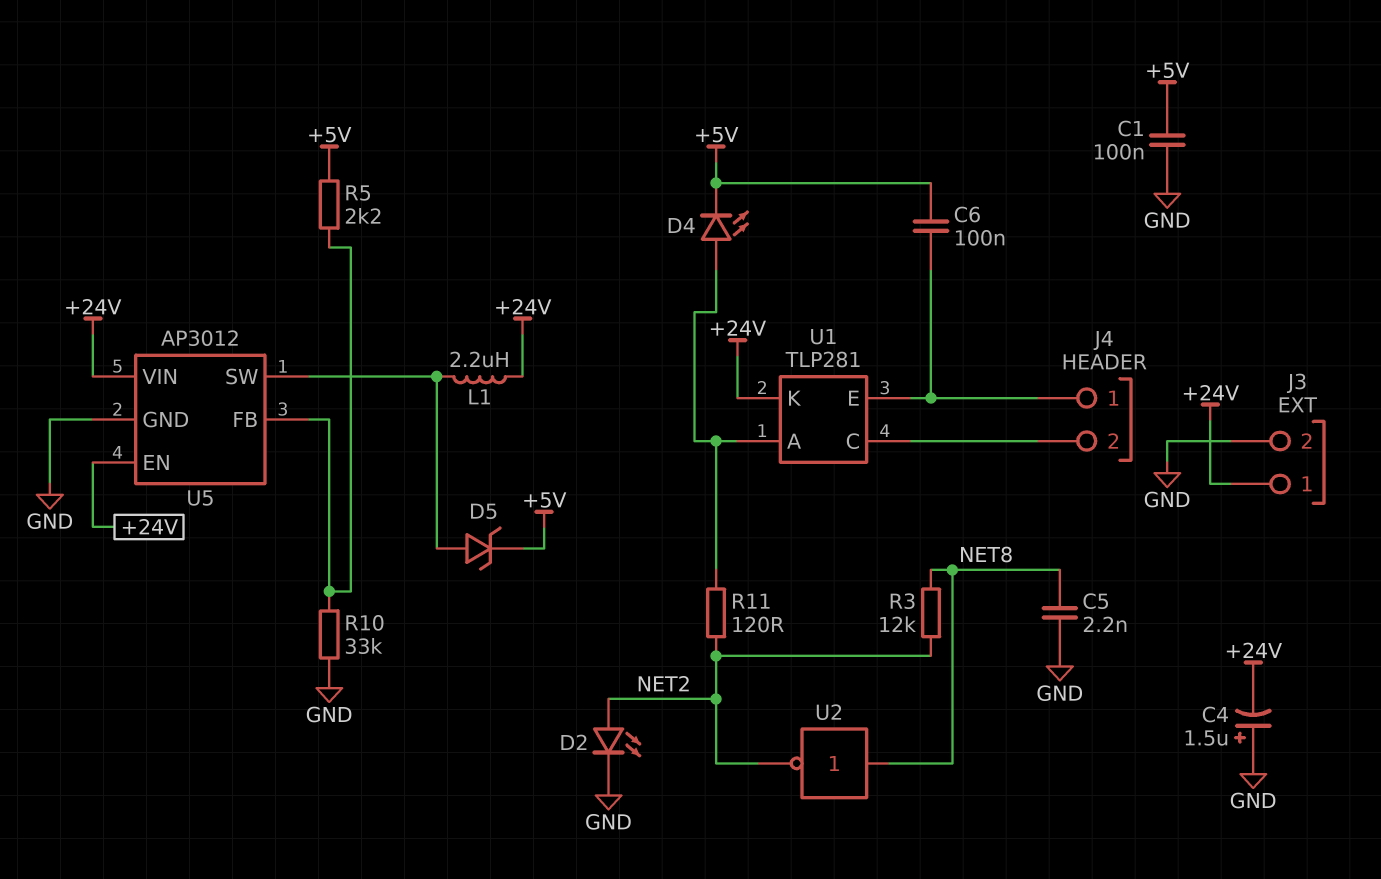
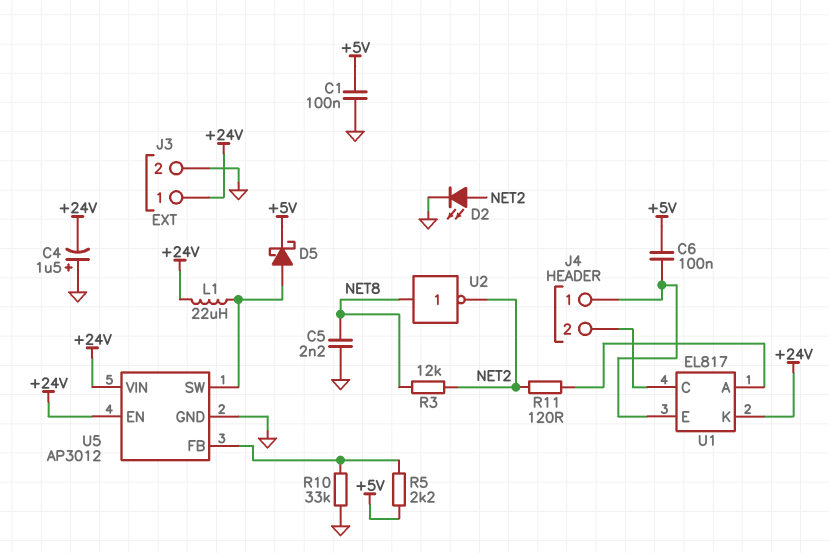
D4: LED (A U1/A, K +5V) -> none
D5: zener (A U5/SW, K +5V) -> schottky (A U5/SW, K +5V)
L1: 2.2uH (+24V, U5/SW) -> 22uH (+24V, U5/SW)
U1: TLP281 -> EL817

